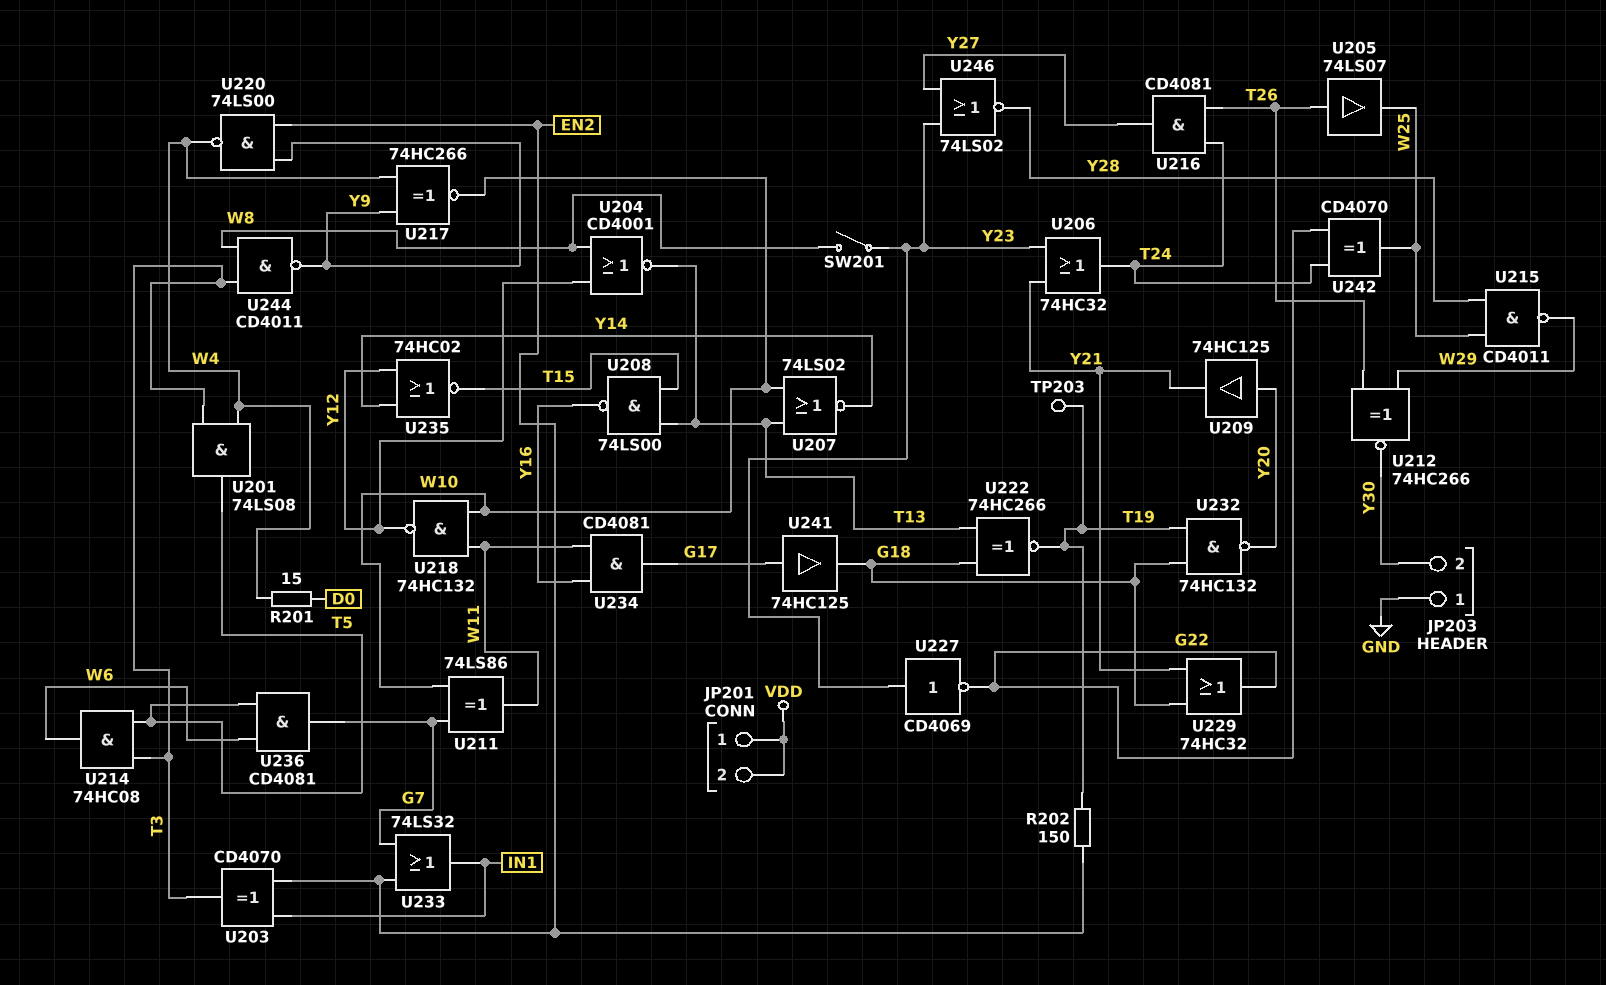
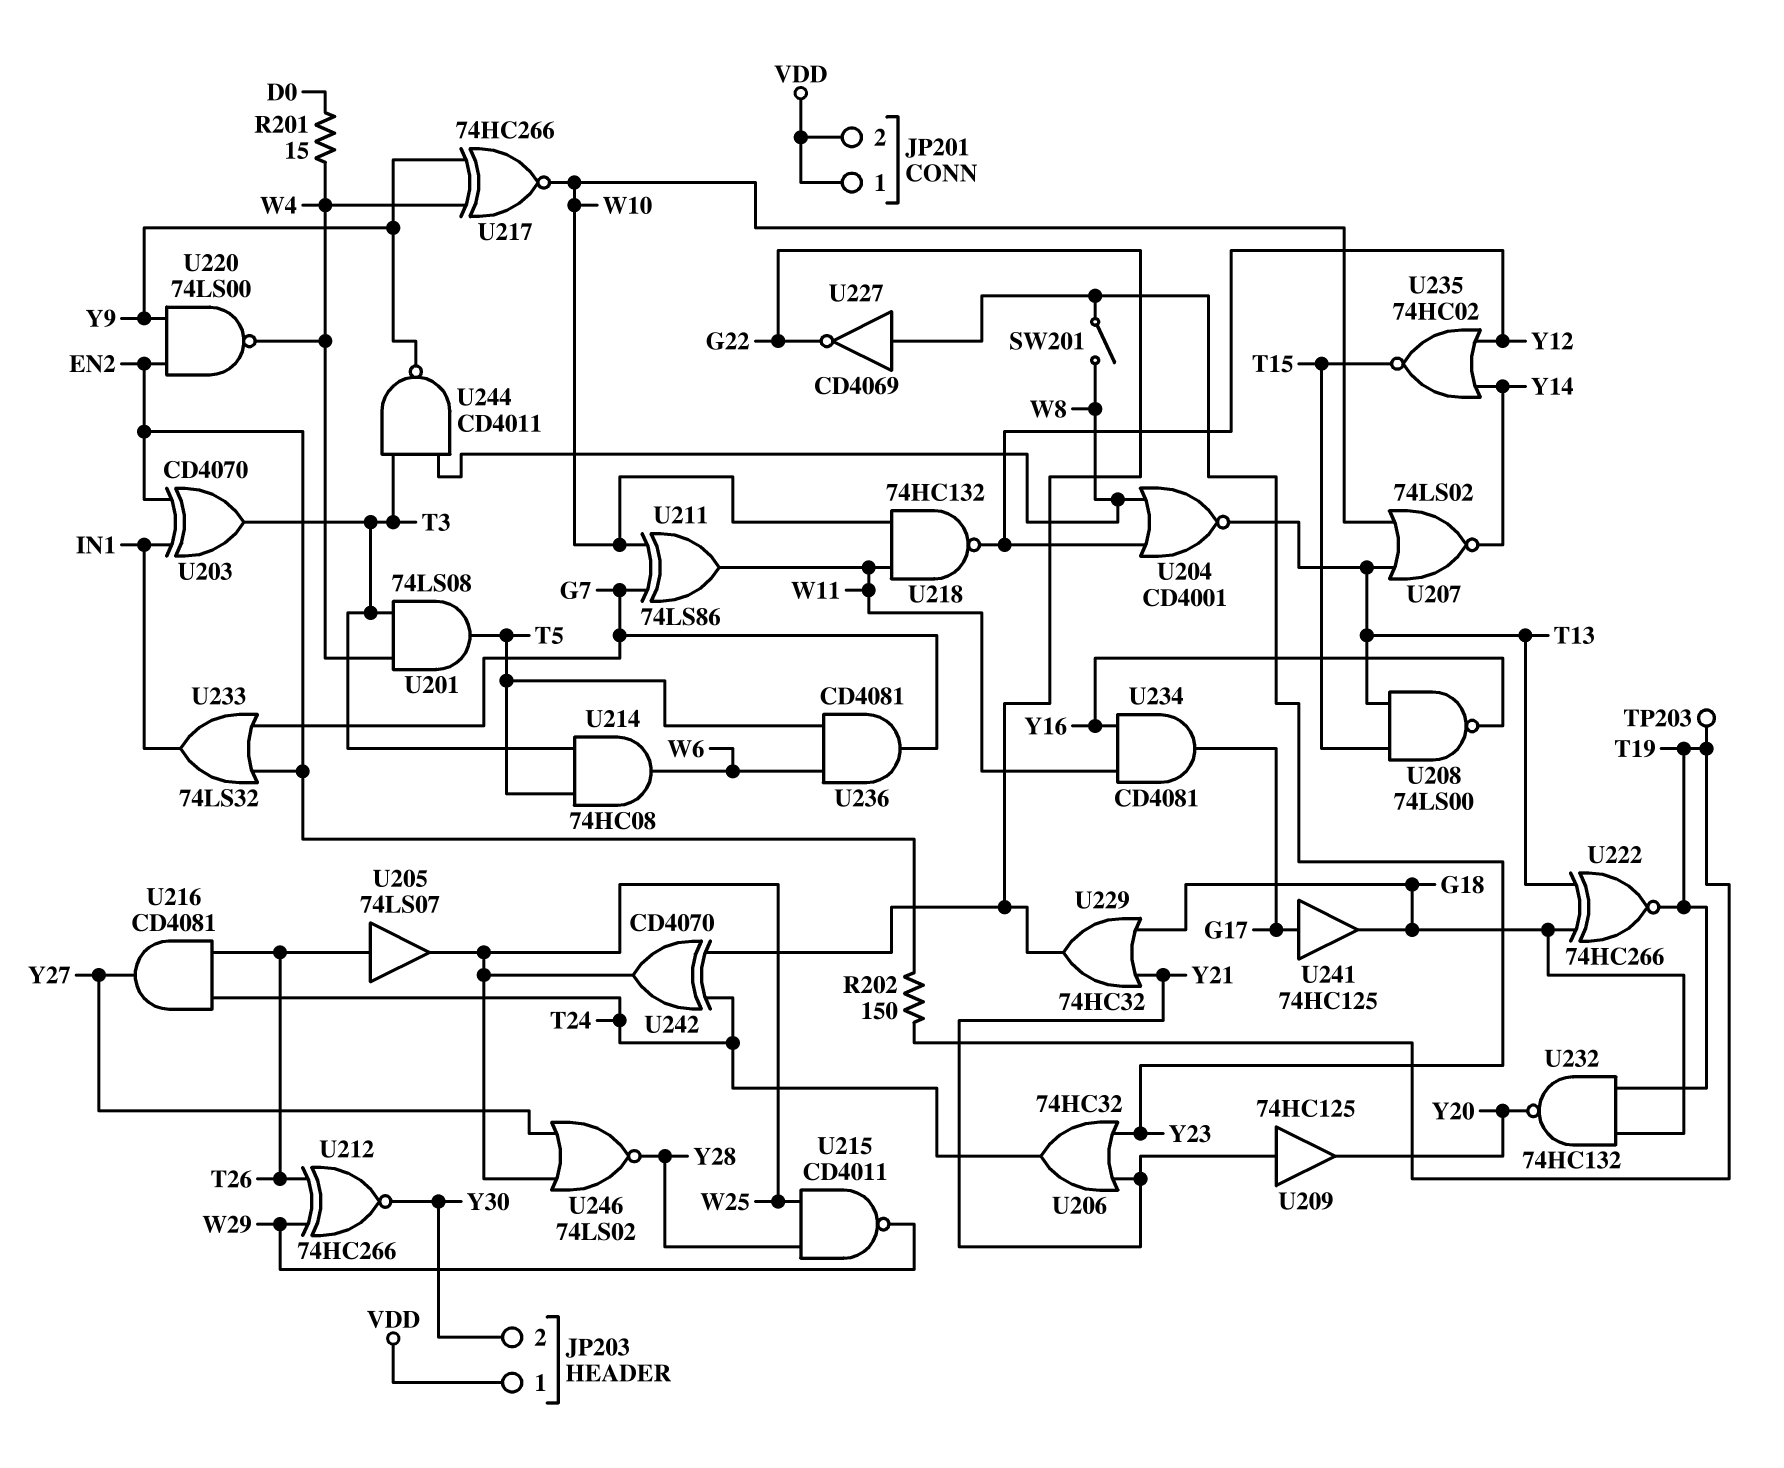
JP203 pin 1: GND -> VDD
U209: buffer 74HC125 (in Y20, out Y21) -> buffer 74HC125 (in Y21, out Y20)
U246: NOR 74LS02 (in Y23, in Y27, out Y28) -> NOR 74LS02 (in W25, in Y27, out Y28)

